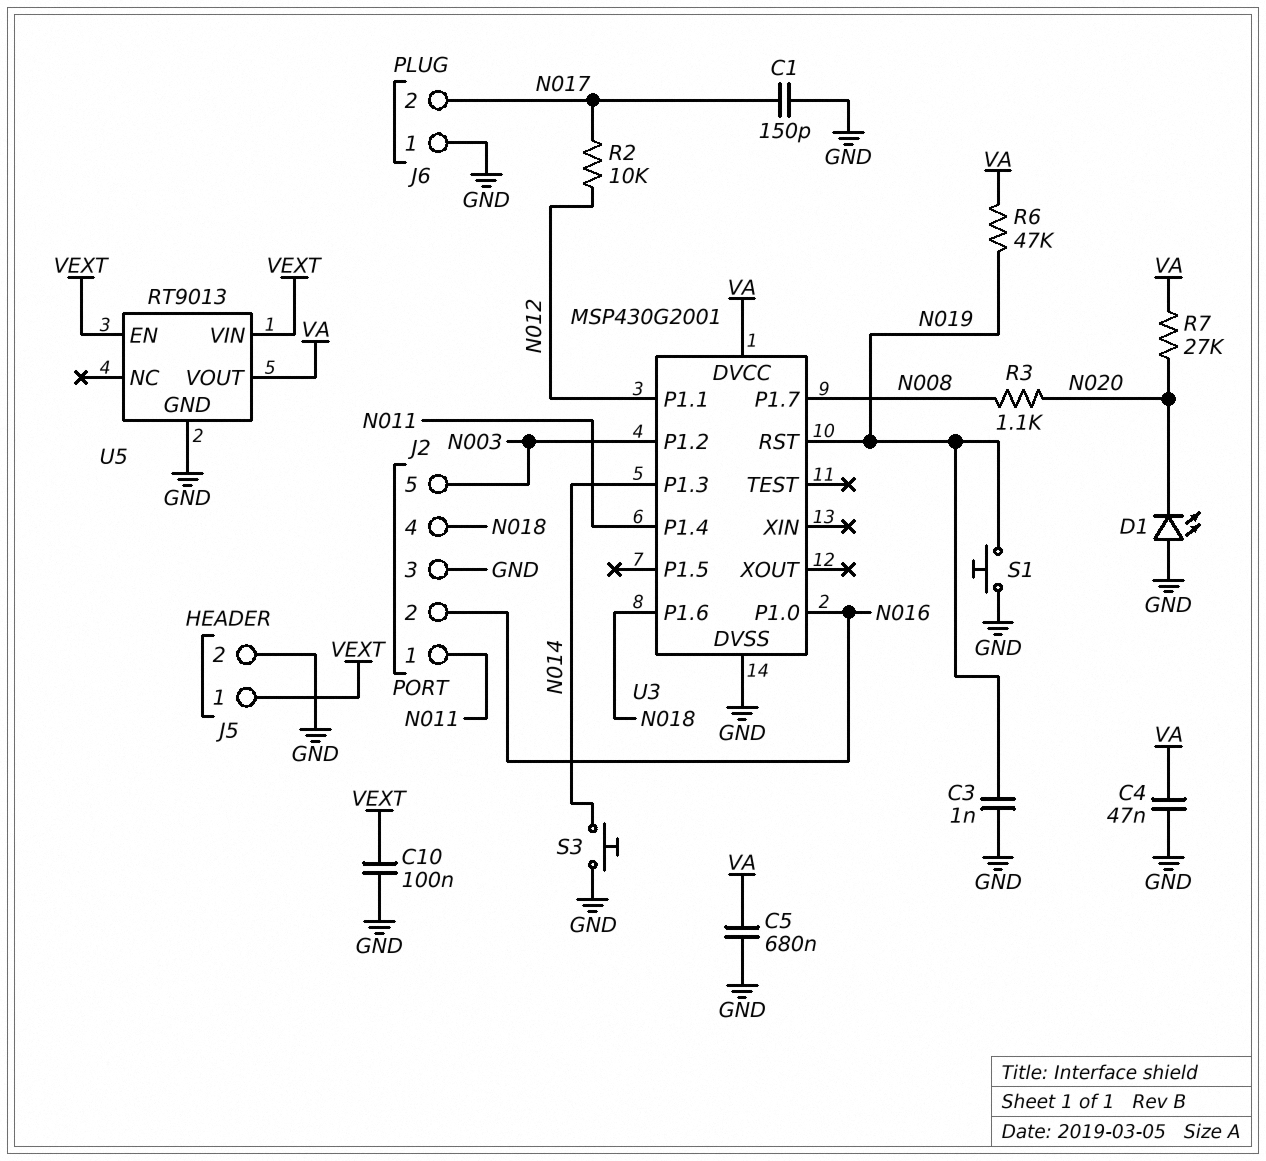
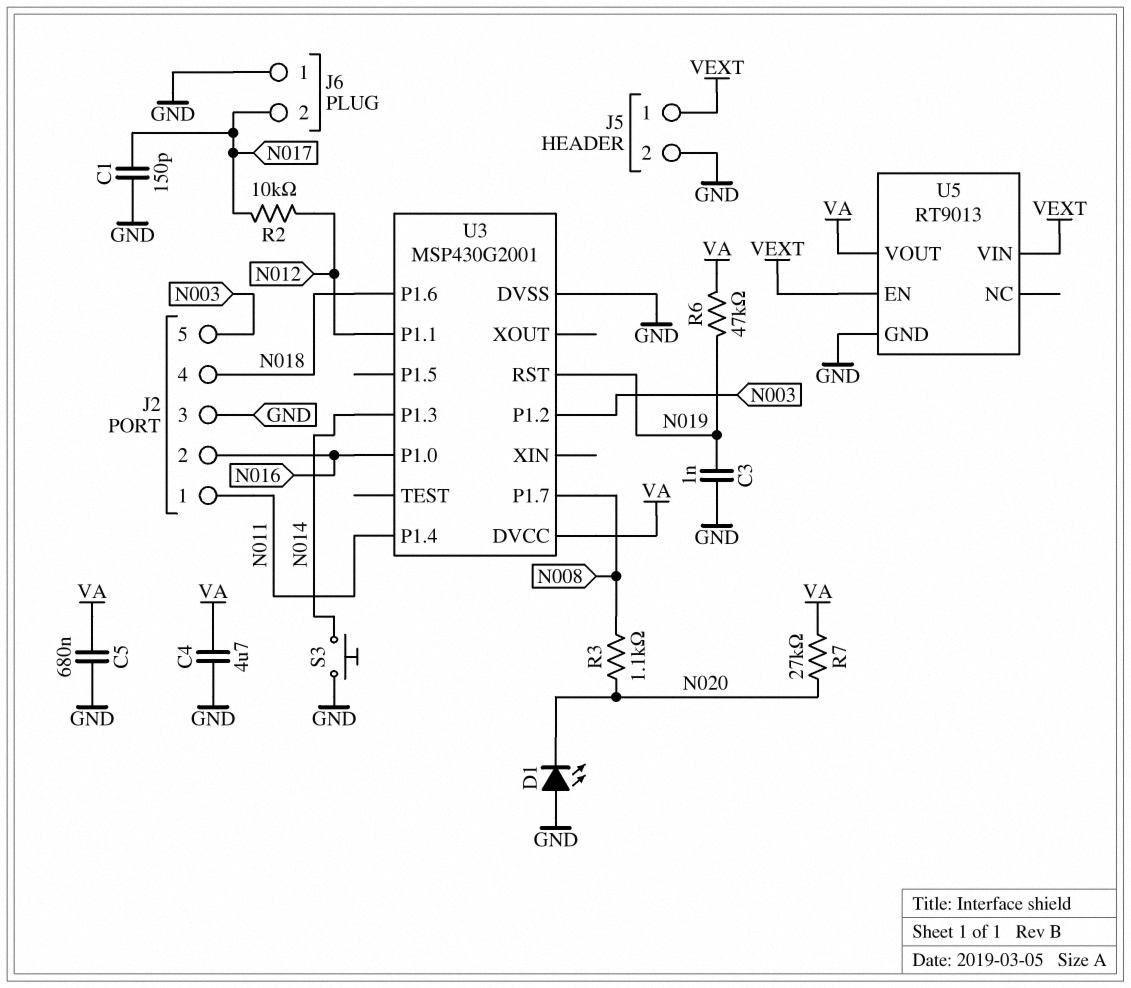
C4: 47nF (GND, VA) -> 4.7uF (GND, VA)
C10: 100nF (GND, VEXT) -> none
S1: button (GND, N019) -> none

